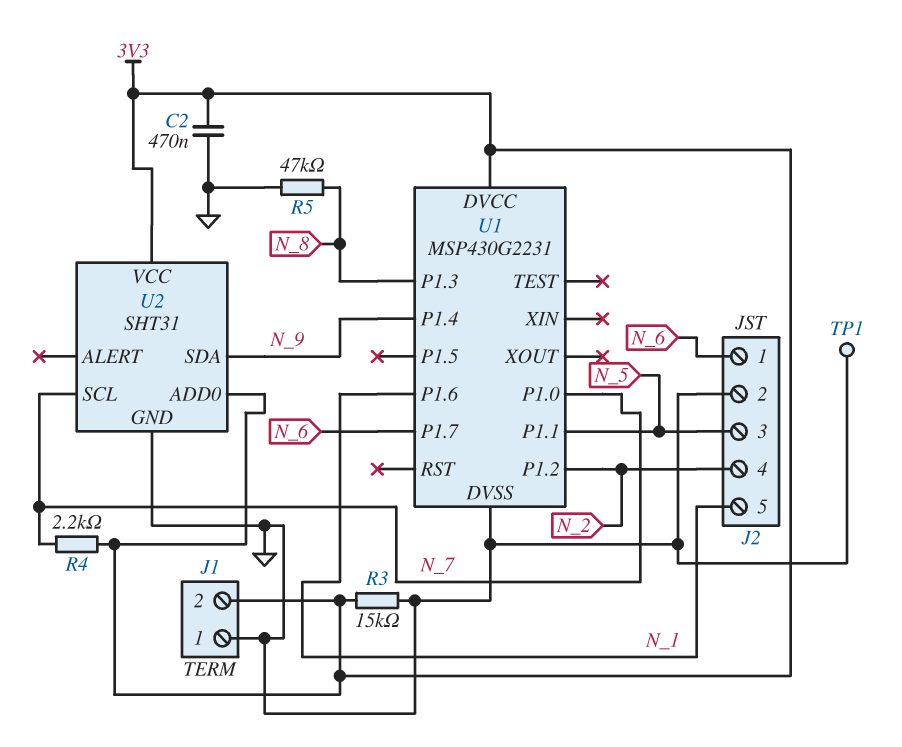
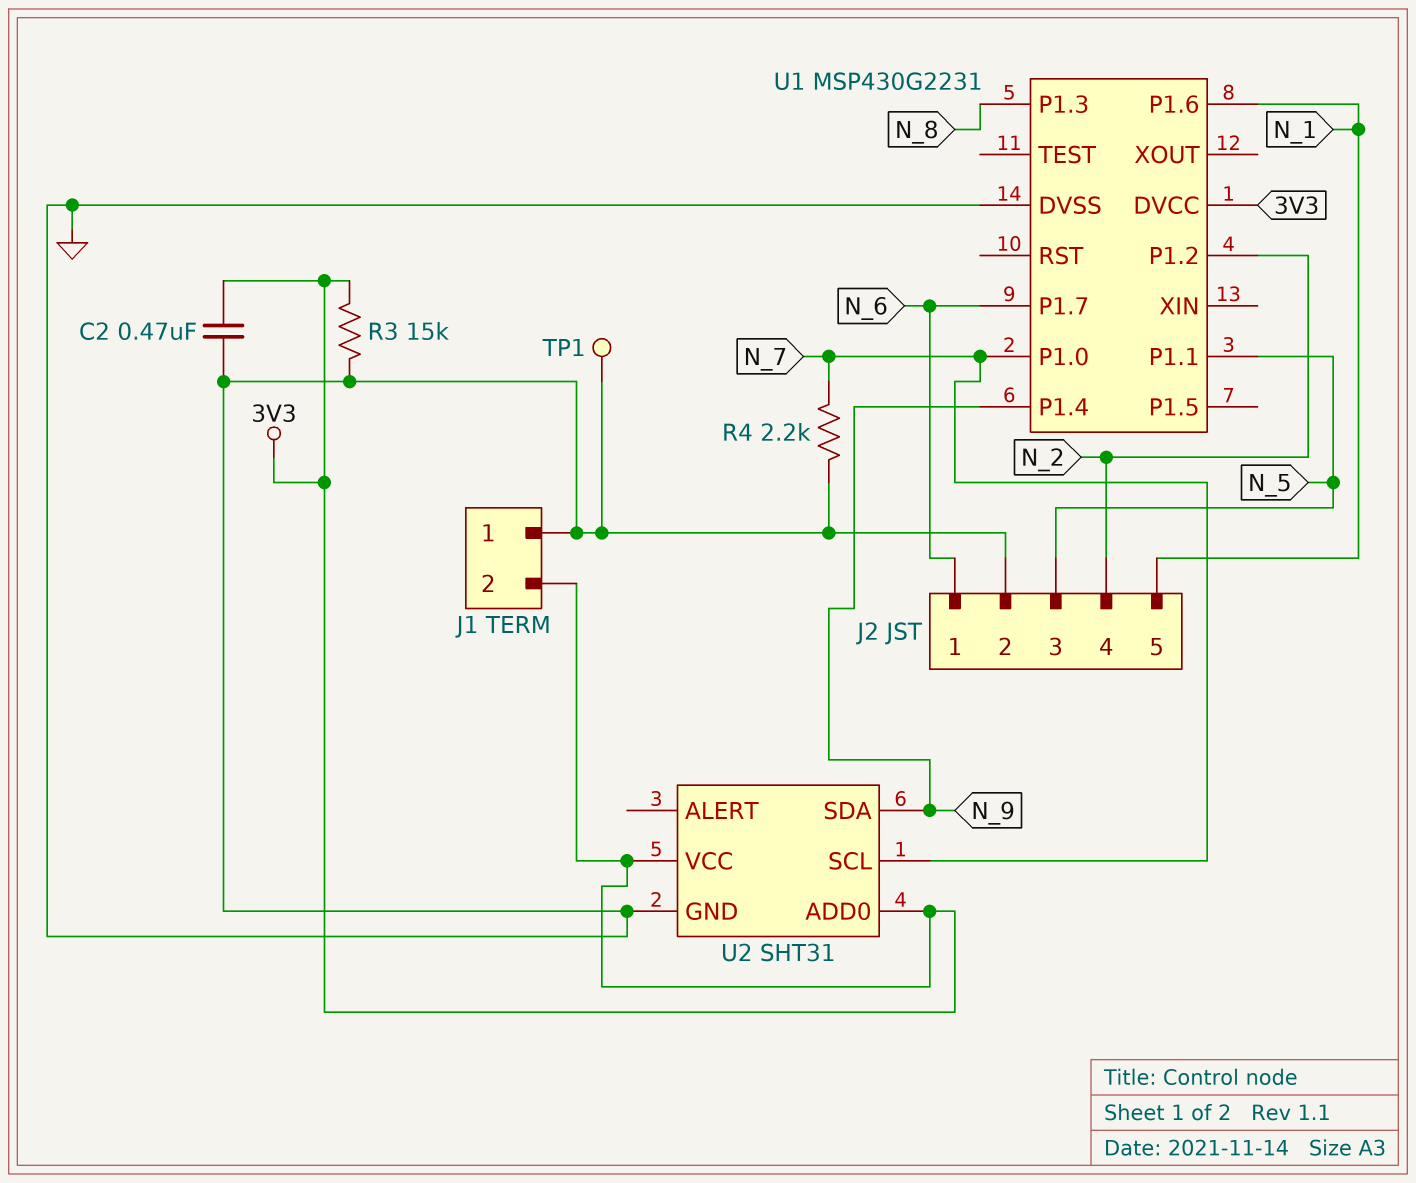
R4: 2.2k (3V3, N_7) -> 2.2k (GND, N_7)
R5: 47k (GND, N_8) -> none

